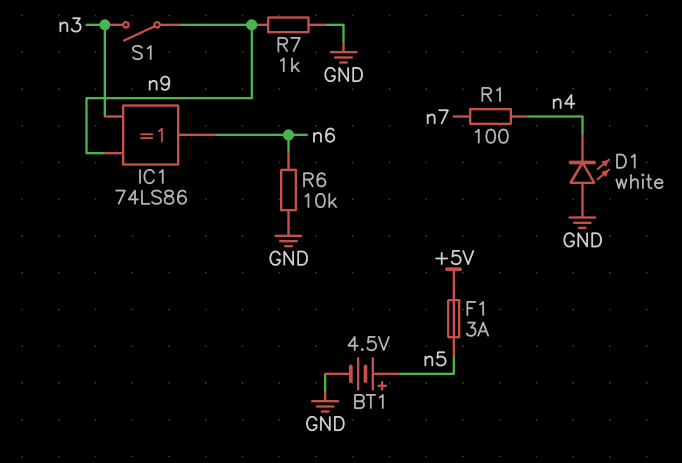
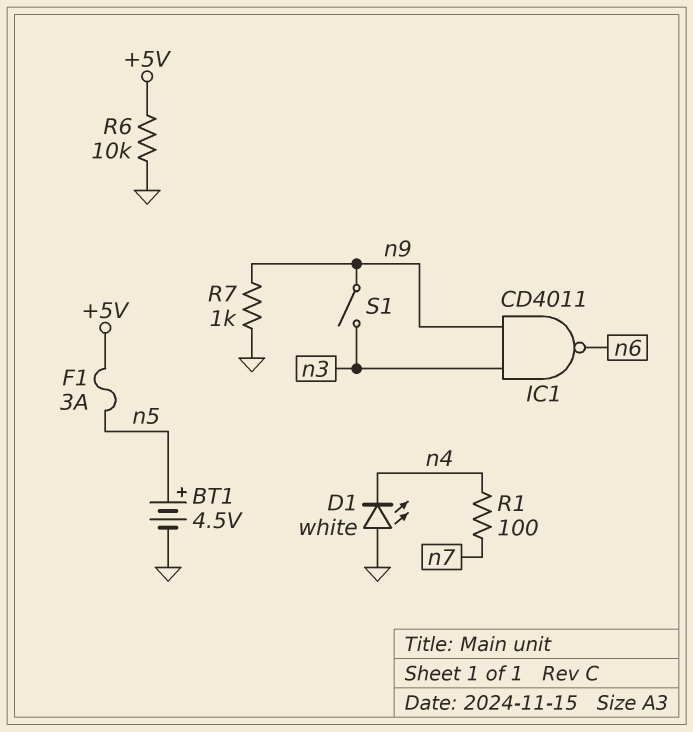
IC1: XOR 74LS86 (in n3, in n9, out n6) -> NAND CD4011 (in n3, in n9, out n6)
R6: 10k (GND, n6) -> 10k (+5V, GND)

